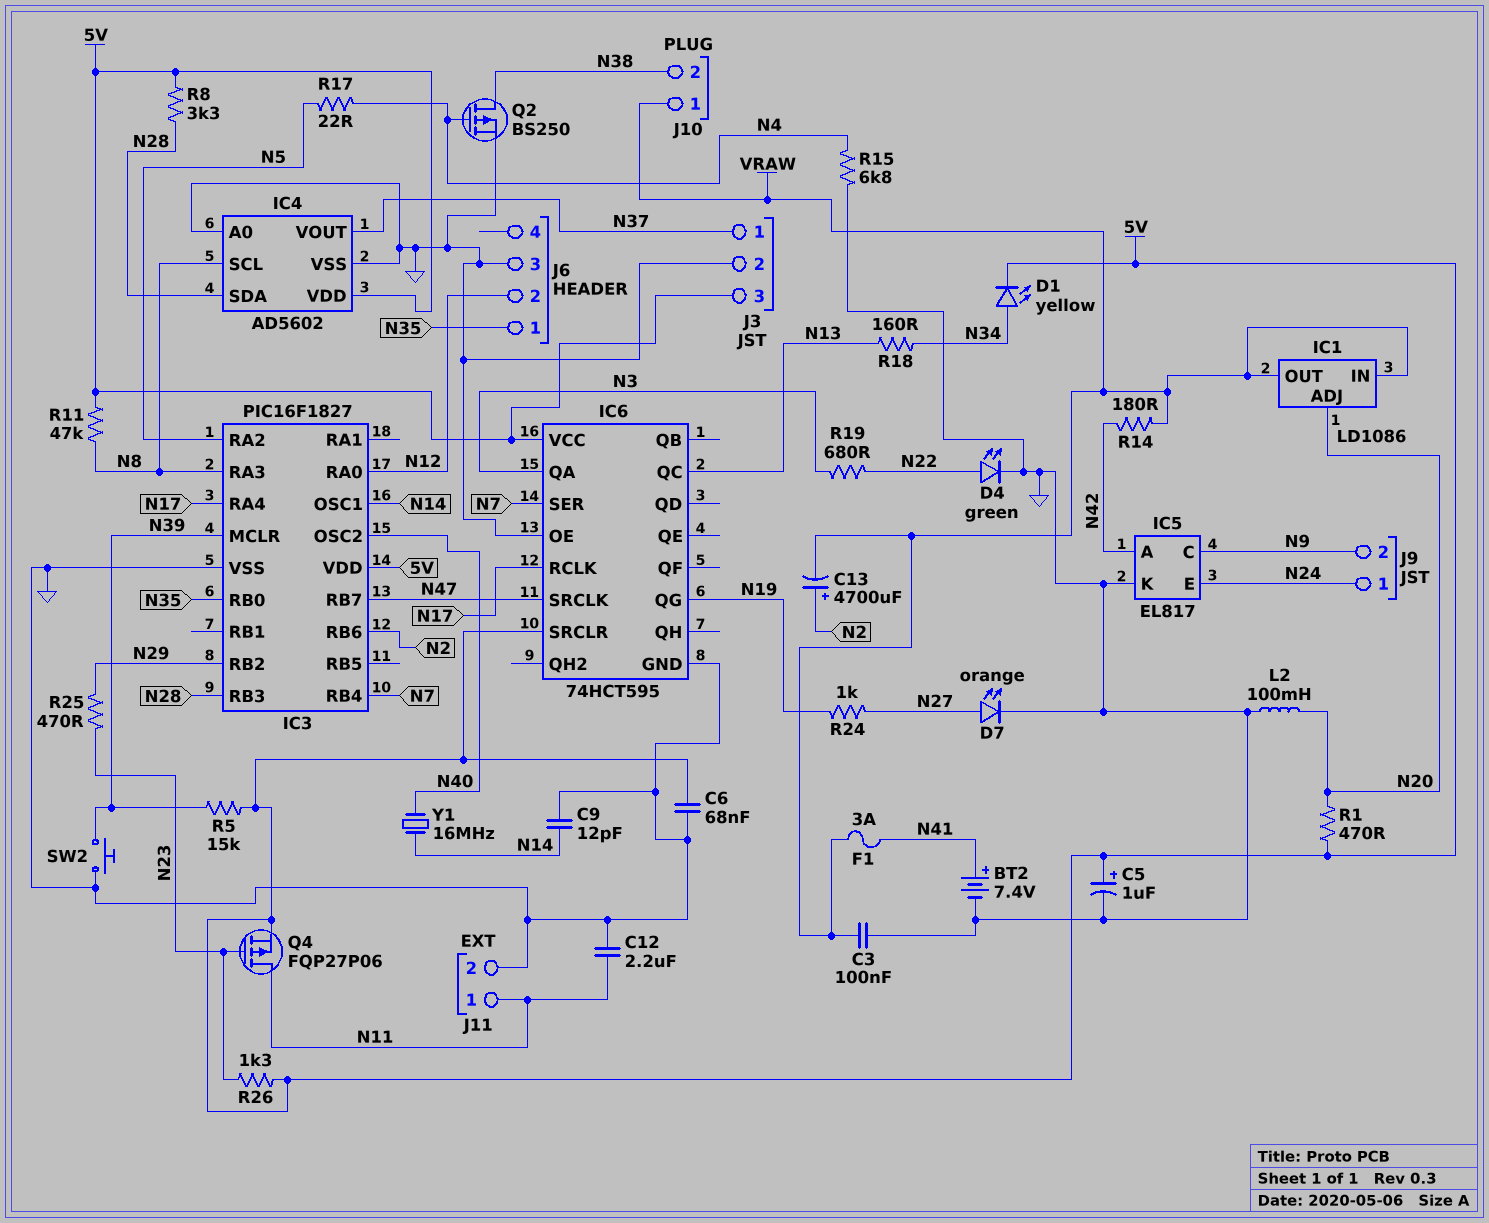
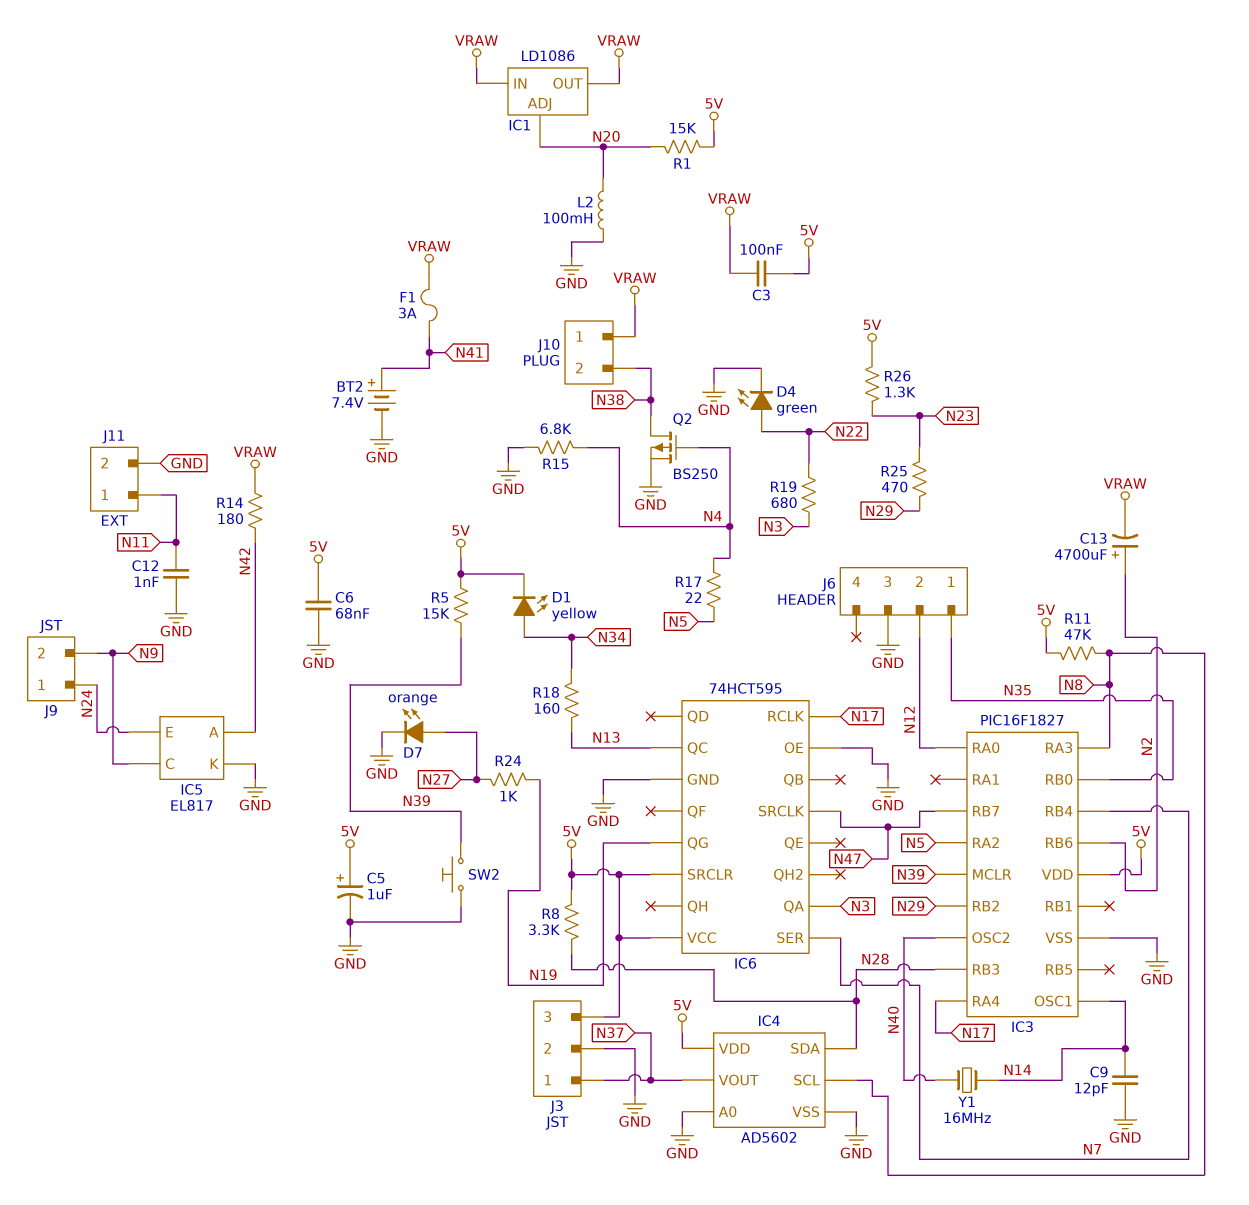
C3: 100nF (GND, VRAW) -> 100nF (5V, VRAW)
C12: 2.2uF (GND, N11) -> 1nF (GND, N11)
Q4: PMOS FQP27P06 (G N23, D N11, S 5V) -> none
R1: 470 (5V, N20) -> 15k (5V, N20)

